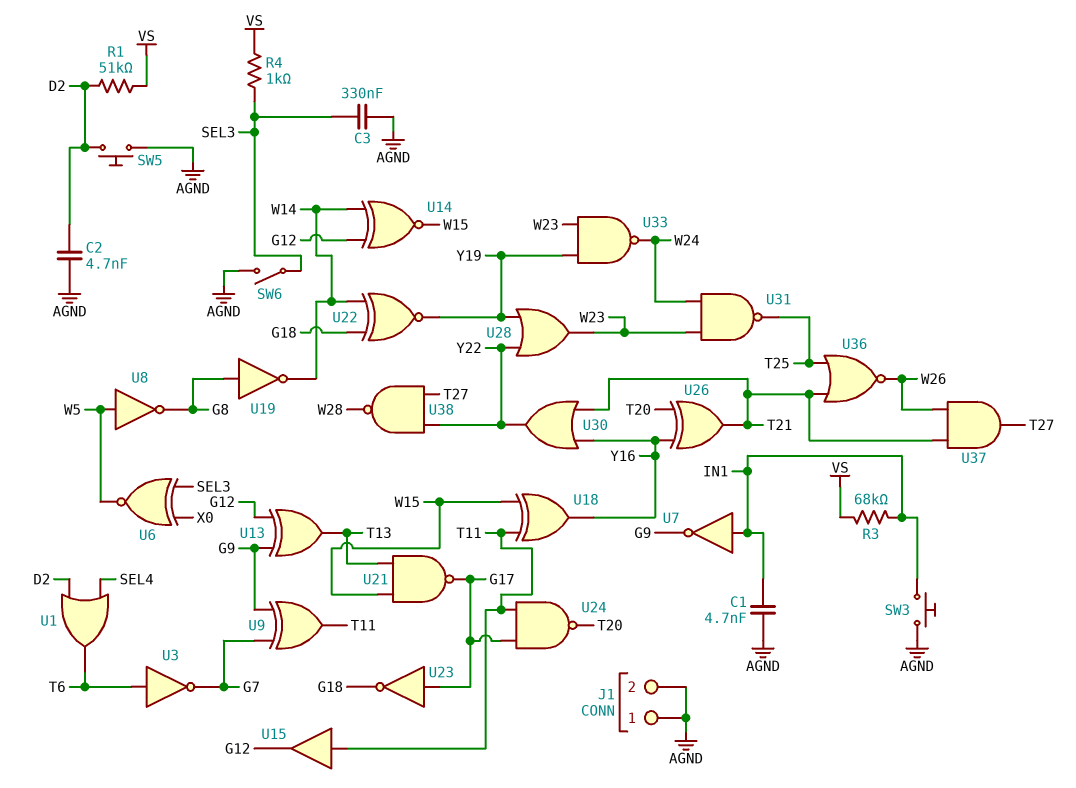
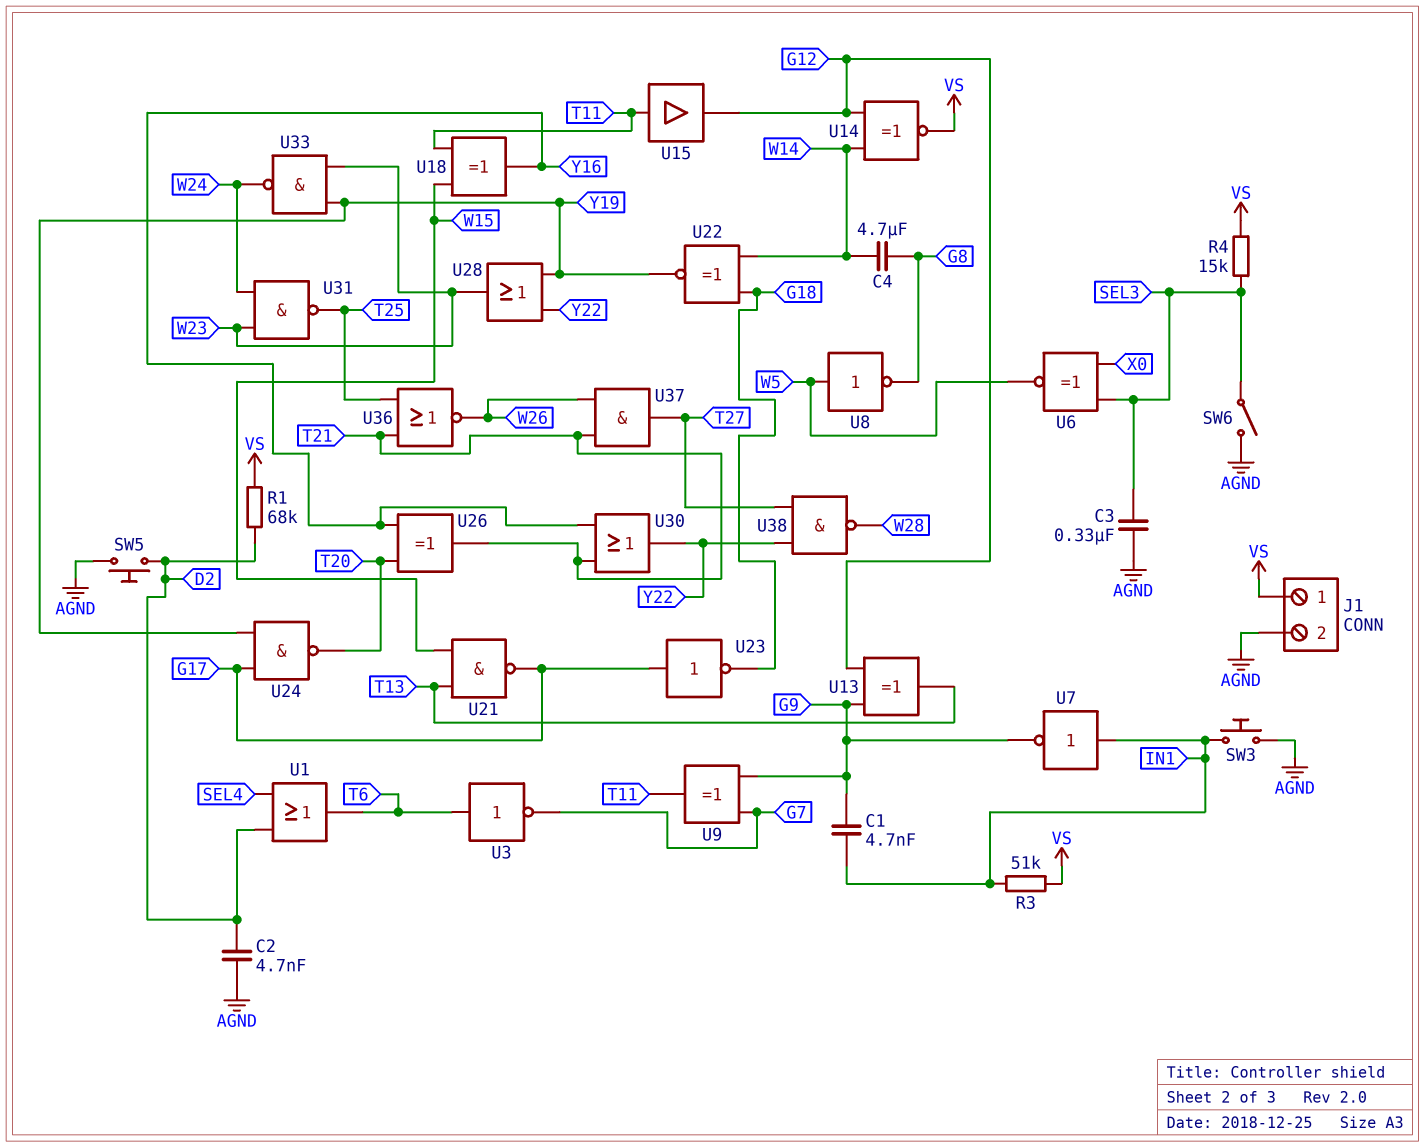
C1: 4.7nF (AGND, IN1) -> 4.7nF (G9, IN1)
C4: none -> 4.7uF (G8, W14)
J1 pin 1: AGND -> VS
R1: 51k (D2, VS) -> 68k (D2, VS)
R3: 68k (IN1, VS) -> 51k (IN1, VS)
R4: 1k (SEL3, VS) -> 15k (SEL3, VS)
U14: XNOR (in G12, in W14, out W15) -> XNOR (in G12, in W14, out VS)
U19: NOT (in G8, out W14) -> none
U24: NAND (in G17, in T11, out T20) -> NAND (in G17, in Y19, out T20)

